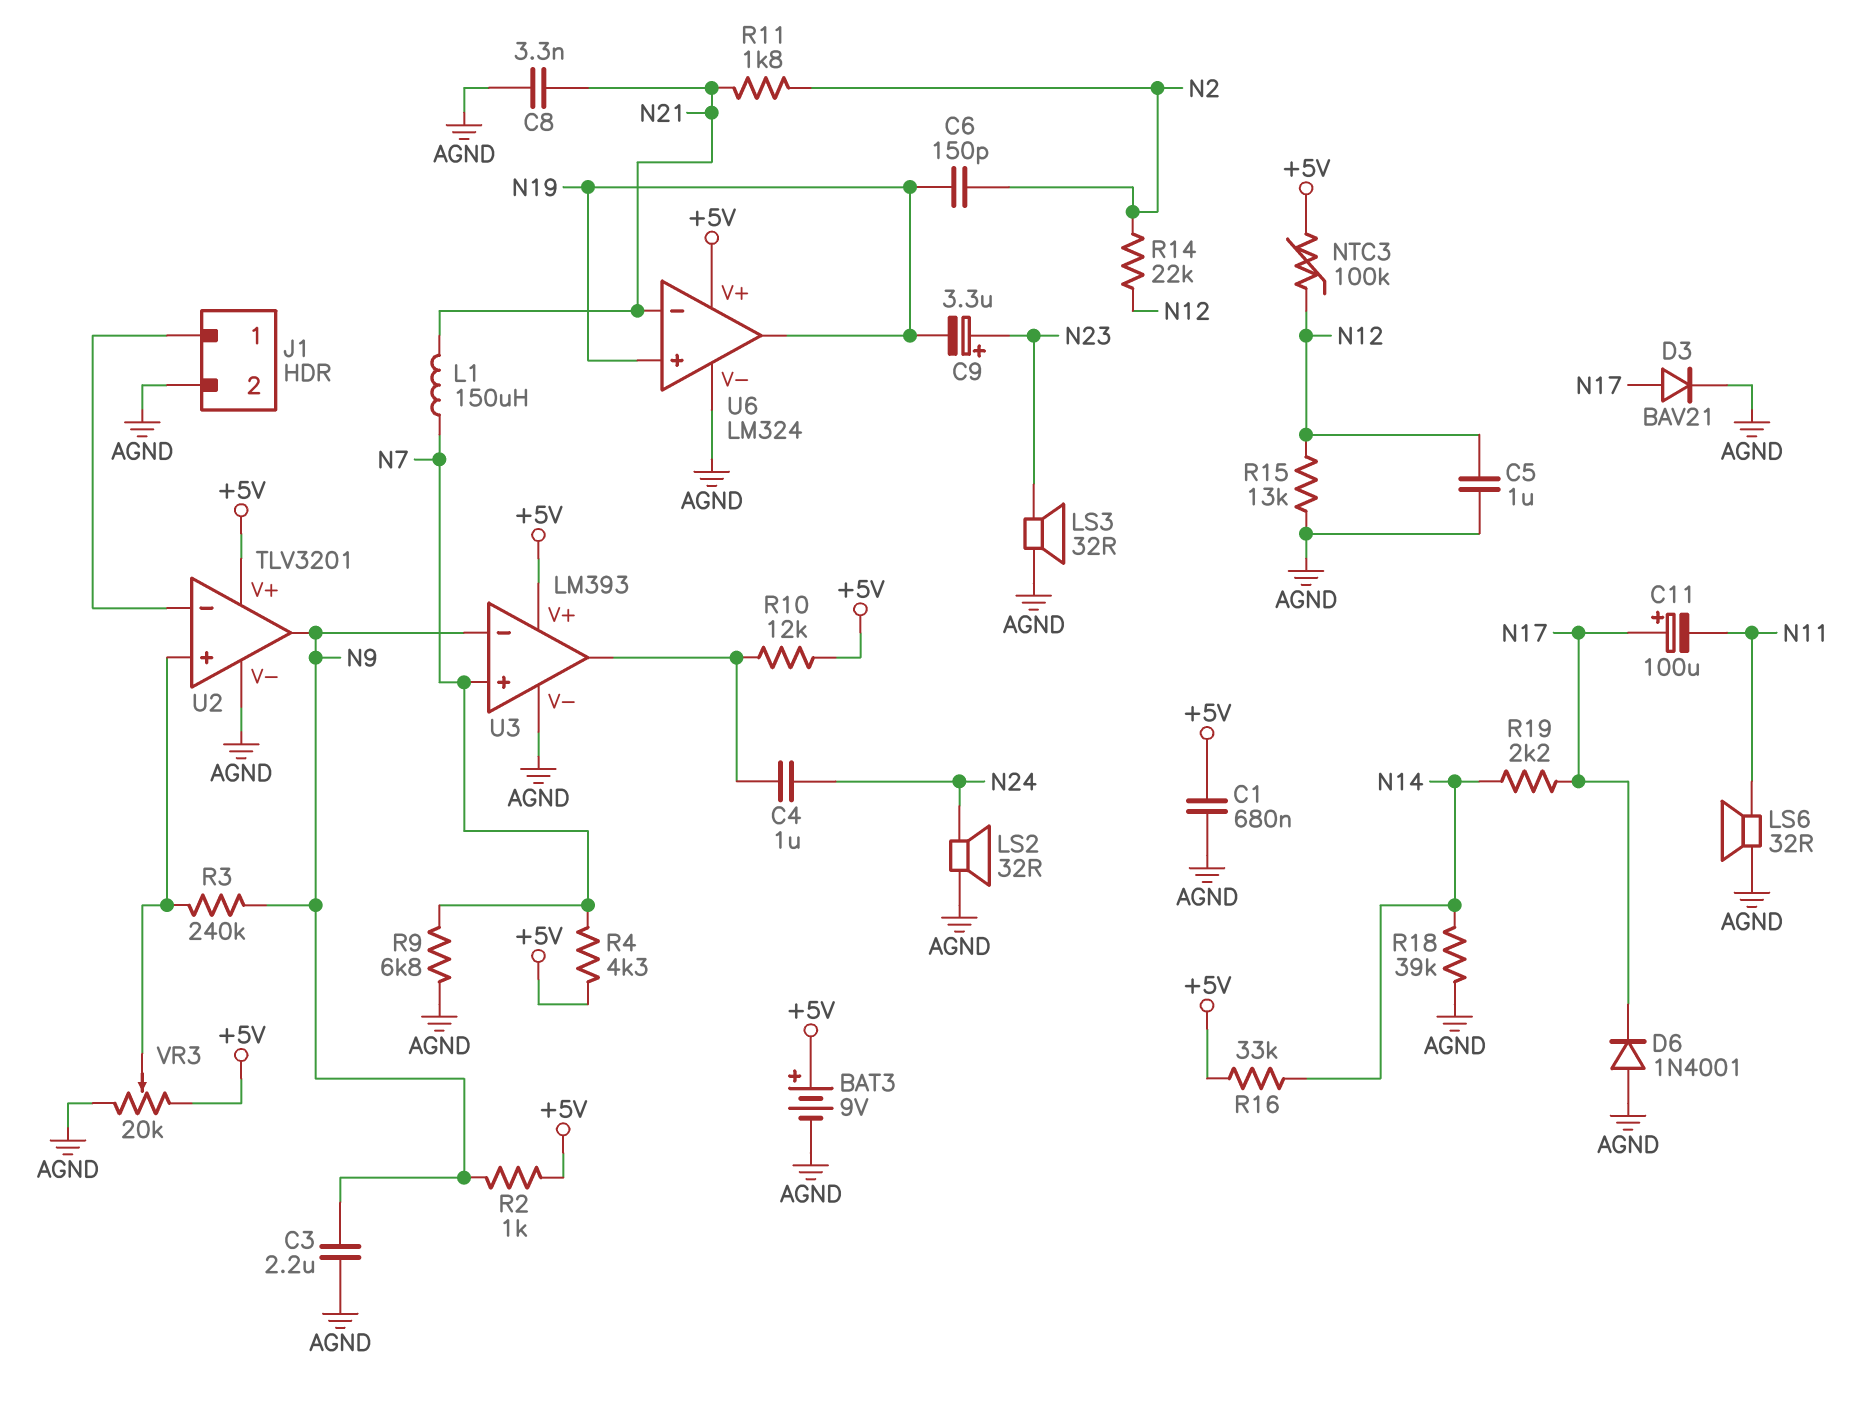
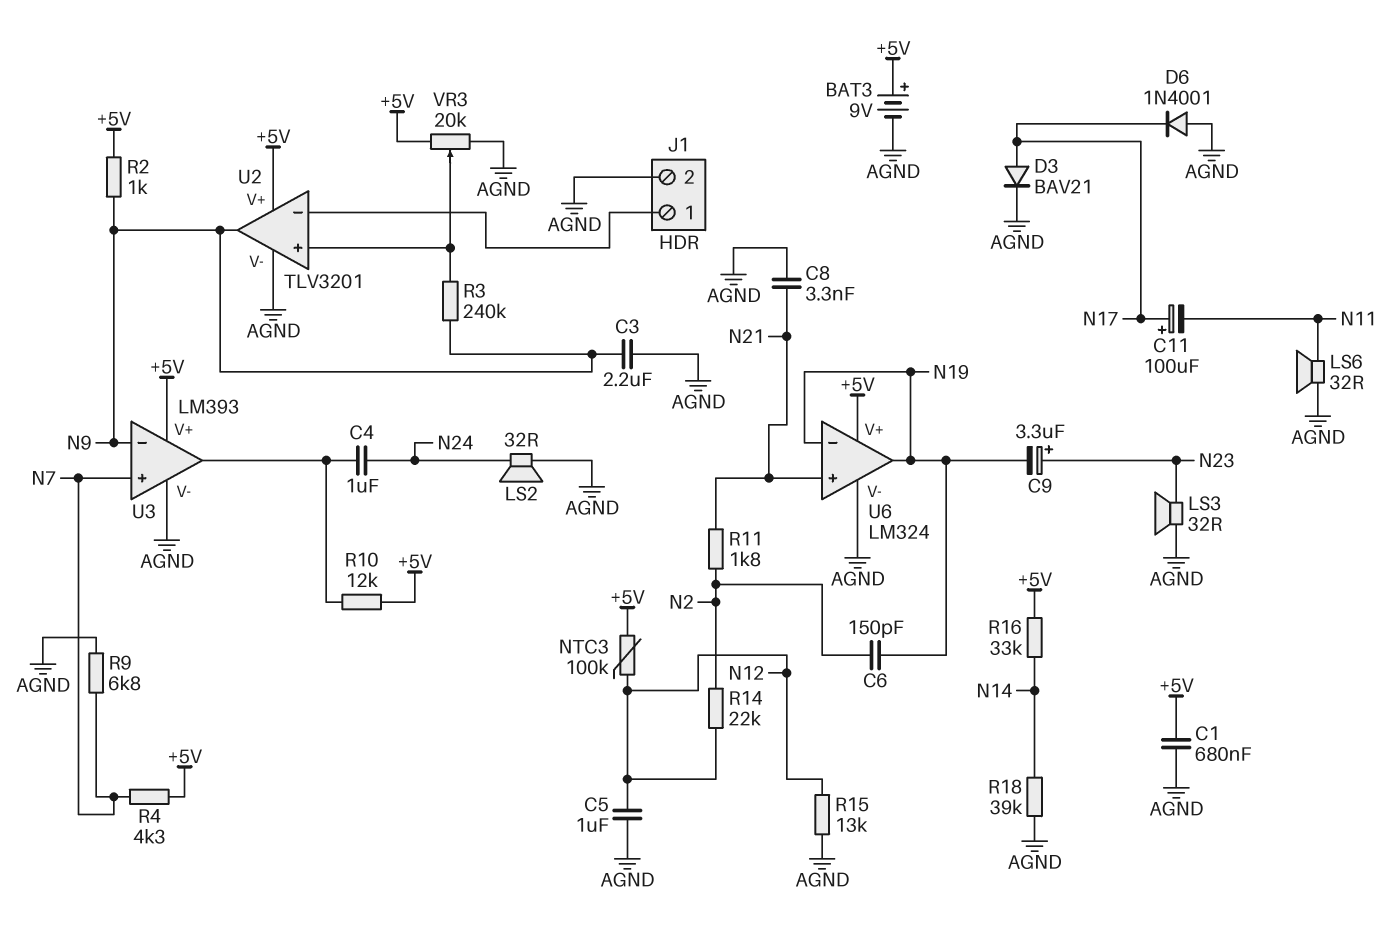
L1: 150uH (N7, N21) -> none
R19: 2.2k (N14, N17) -> none
U6 pin in+: N19 -> N21
U6 pin in-: N21 -> N19

